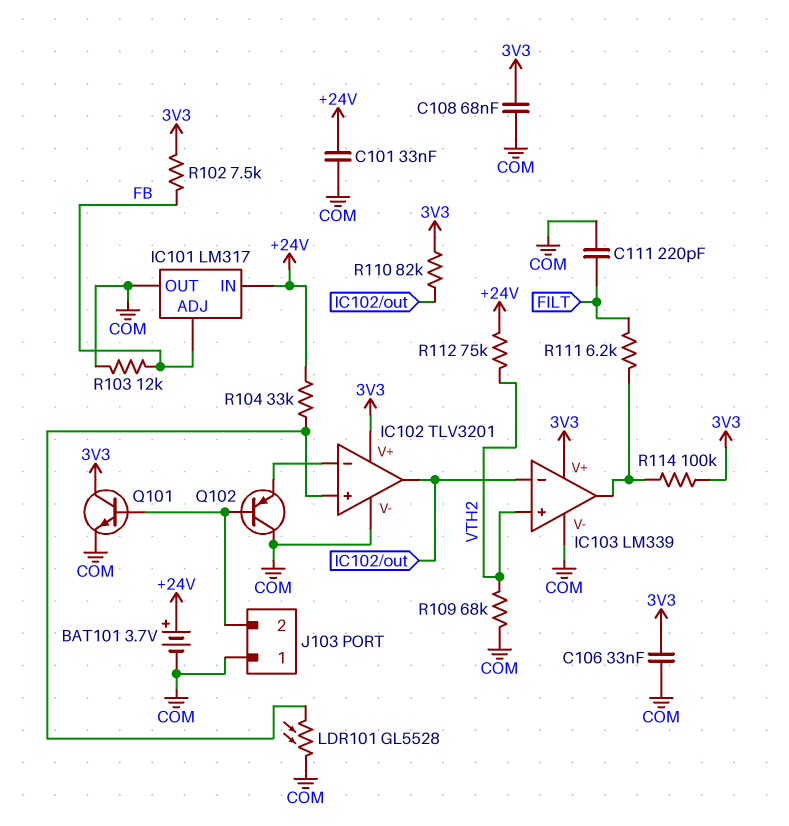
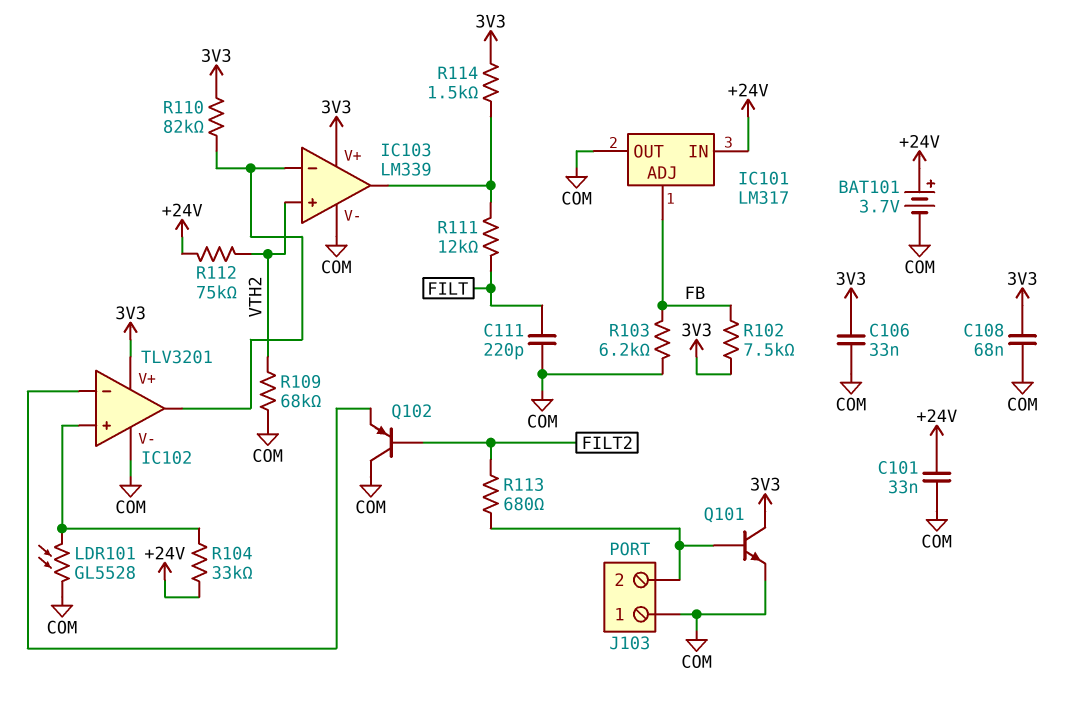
Q102: PNP (B J103/2, C COM, E IC102/in-) -> PNP (B FILT2, C COM, E IC102/in-)
R103: 12k (COM, FB) -> 6.2k (COM, FB)
R111: 6.2k (FILT, IC103/out) -> 12k (FILT, IC103/out)
R113: none -> 680 (FILT2, J103/2)
R114: 100k (3V3, IC103/out) -> 1.5k (3V3, IC103/out)

